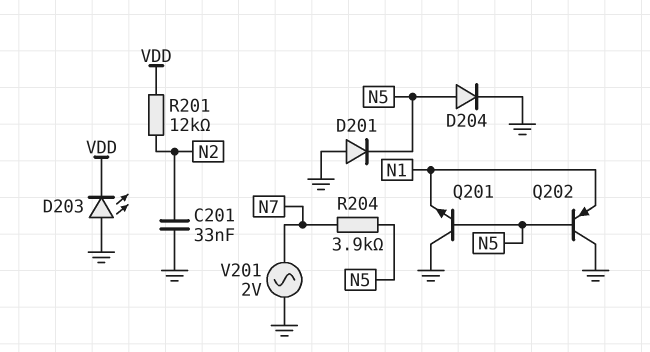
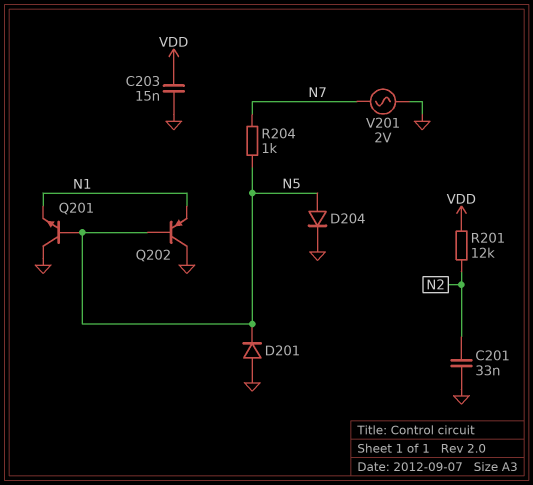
C203: none -> 15nF (GND, VDD)
D203: LED (A GND, K VDD) -> none
R204: 3.9k (N5, N7) -> 1k (N5, N7)

